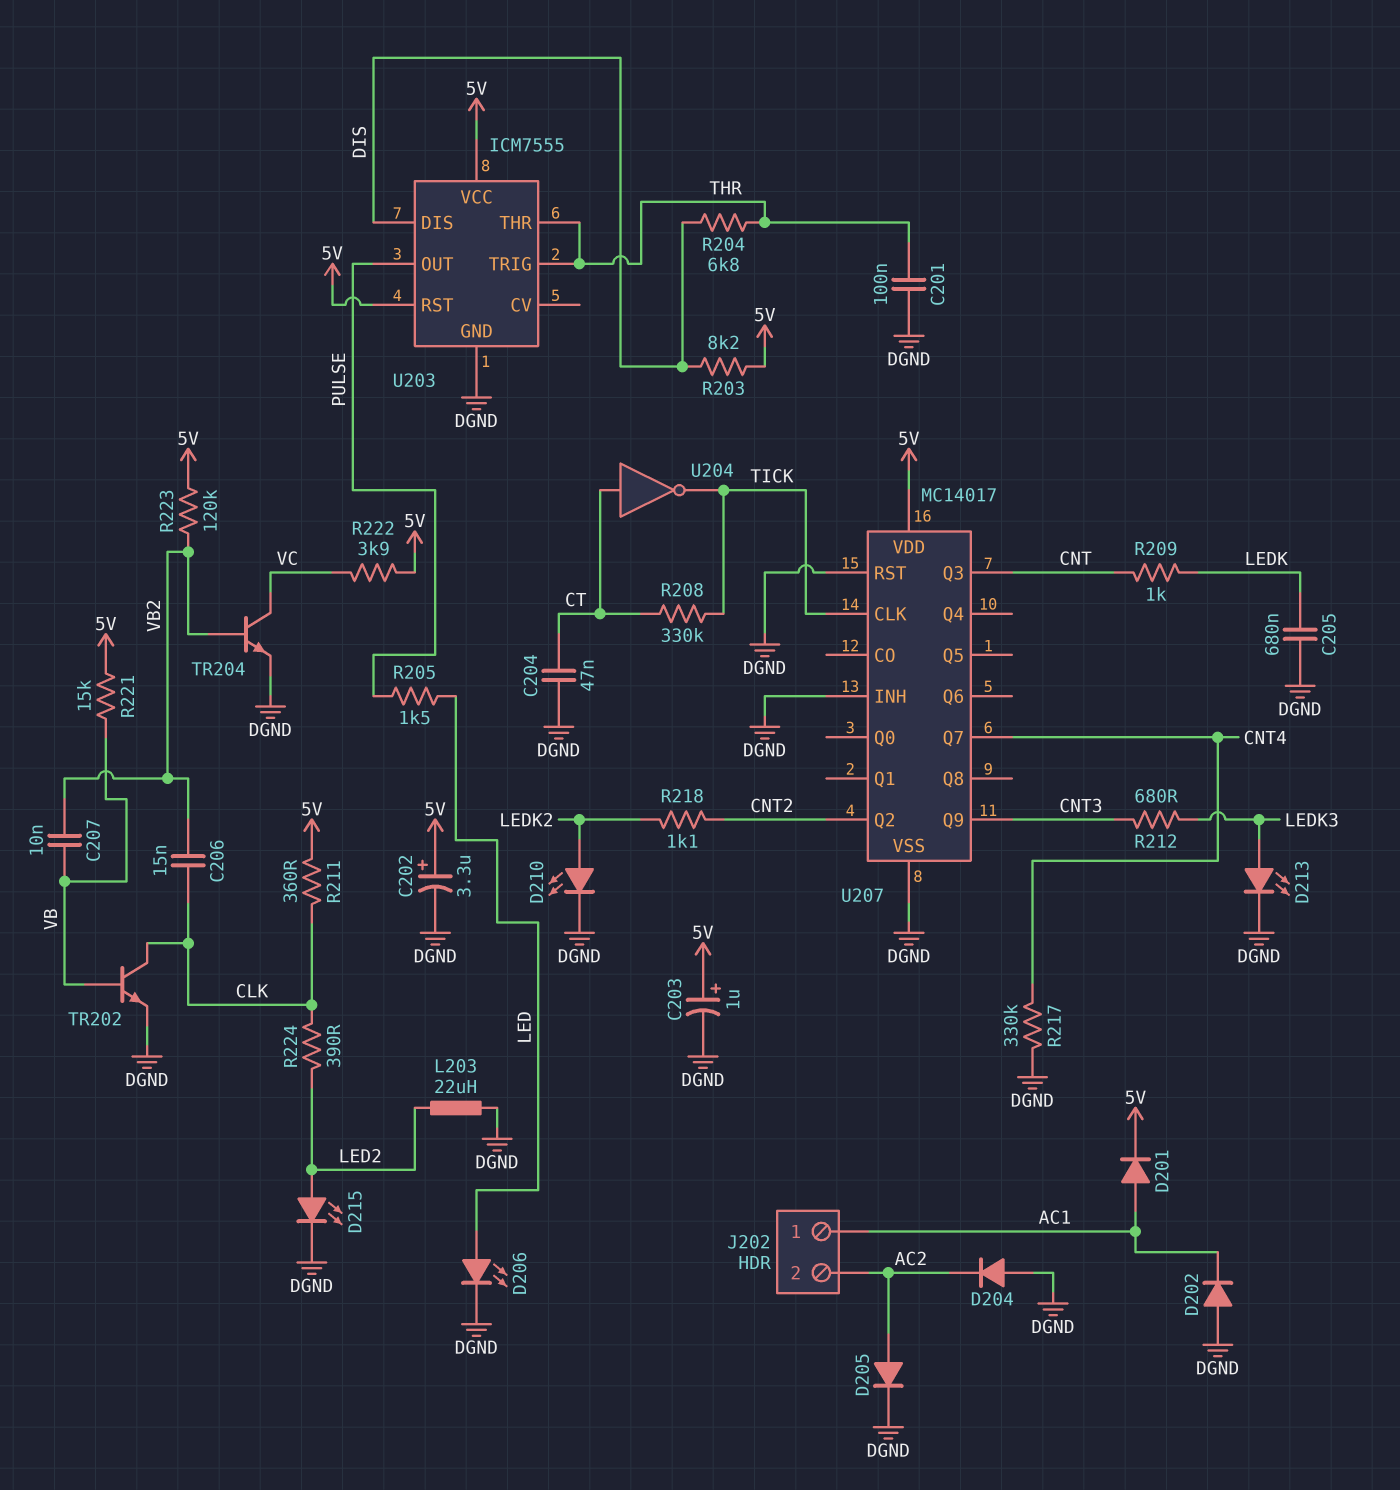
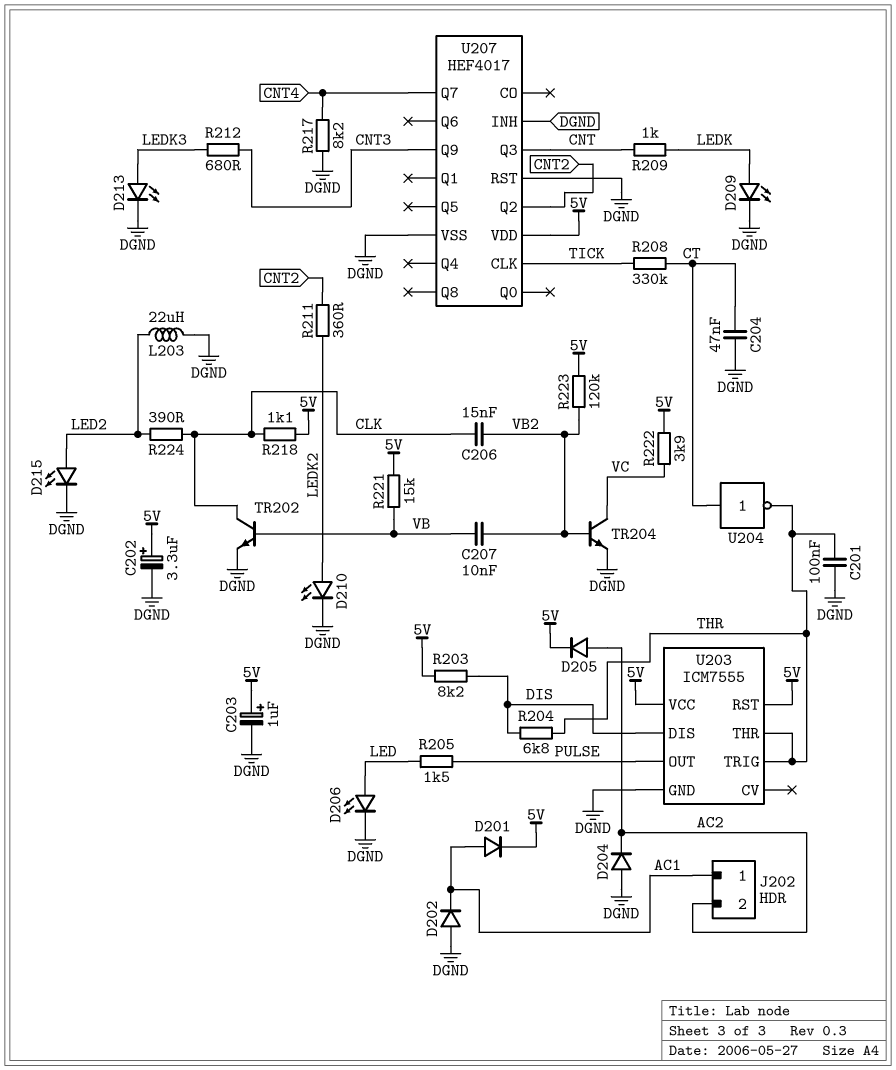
C205: 680nF (DGND, LEDK) -> none
D205: diode (A AC2, K DGND) -> diode (A AC2, K 5V)
D209: none -> LED (A LEDK, K DGND)
R211: 360 (5V, CLK) -> 360 (CNT2, LEDK2)
R217: 330k (CNT4, DGND) -> 8.2k (CNT4, DGND)
R218: 1.1k (CNT2, LEDK2) -> 1.1k (5V, CLK)
U204: NOT (in CT, out TICK) -> NOT (in CT, out THR)
U207: MC14017 -> HEF4017

